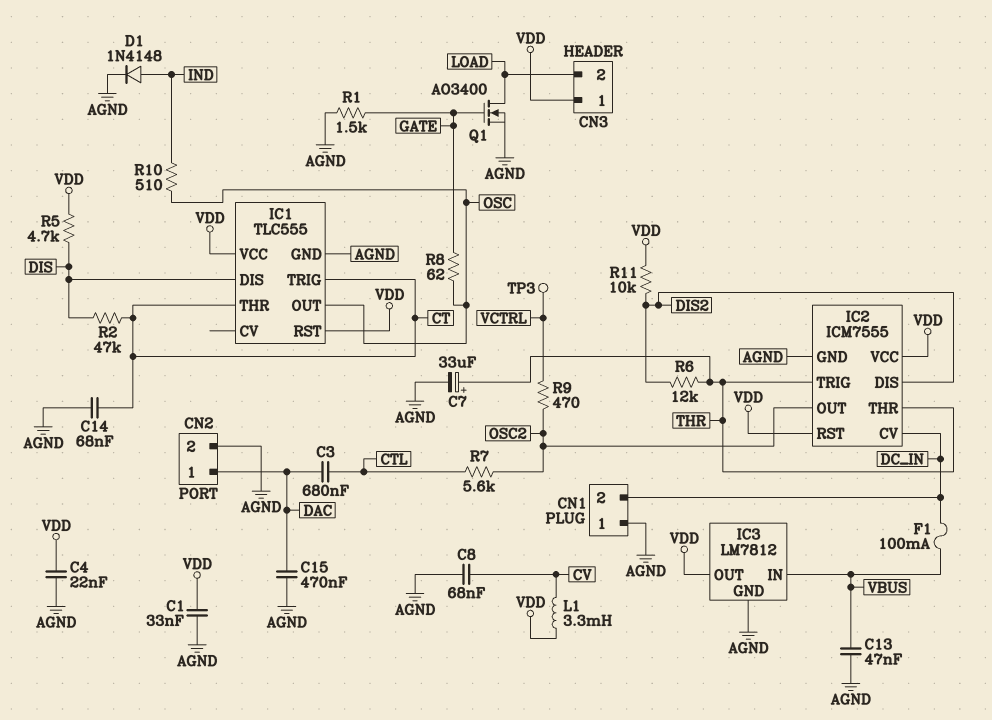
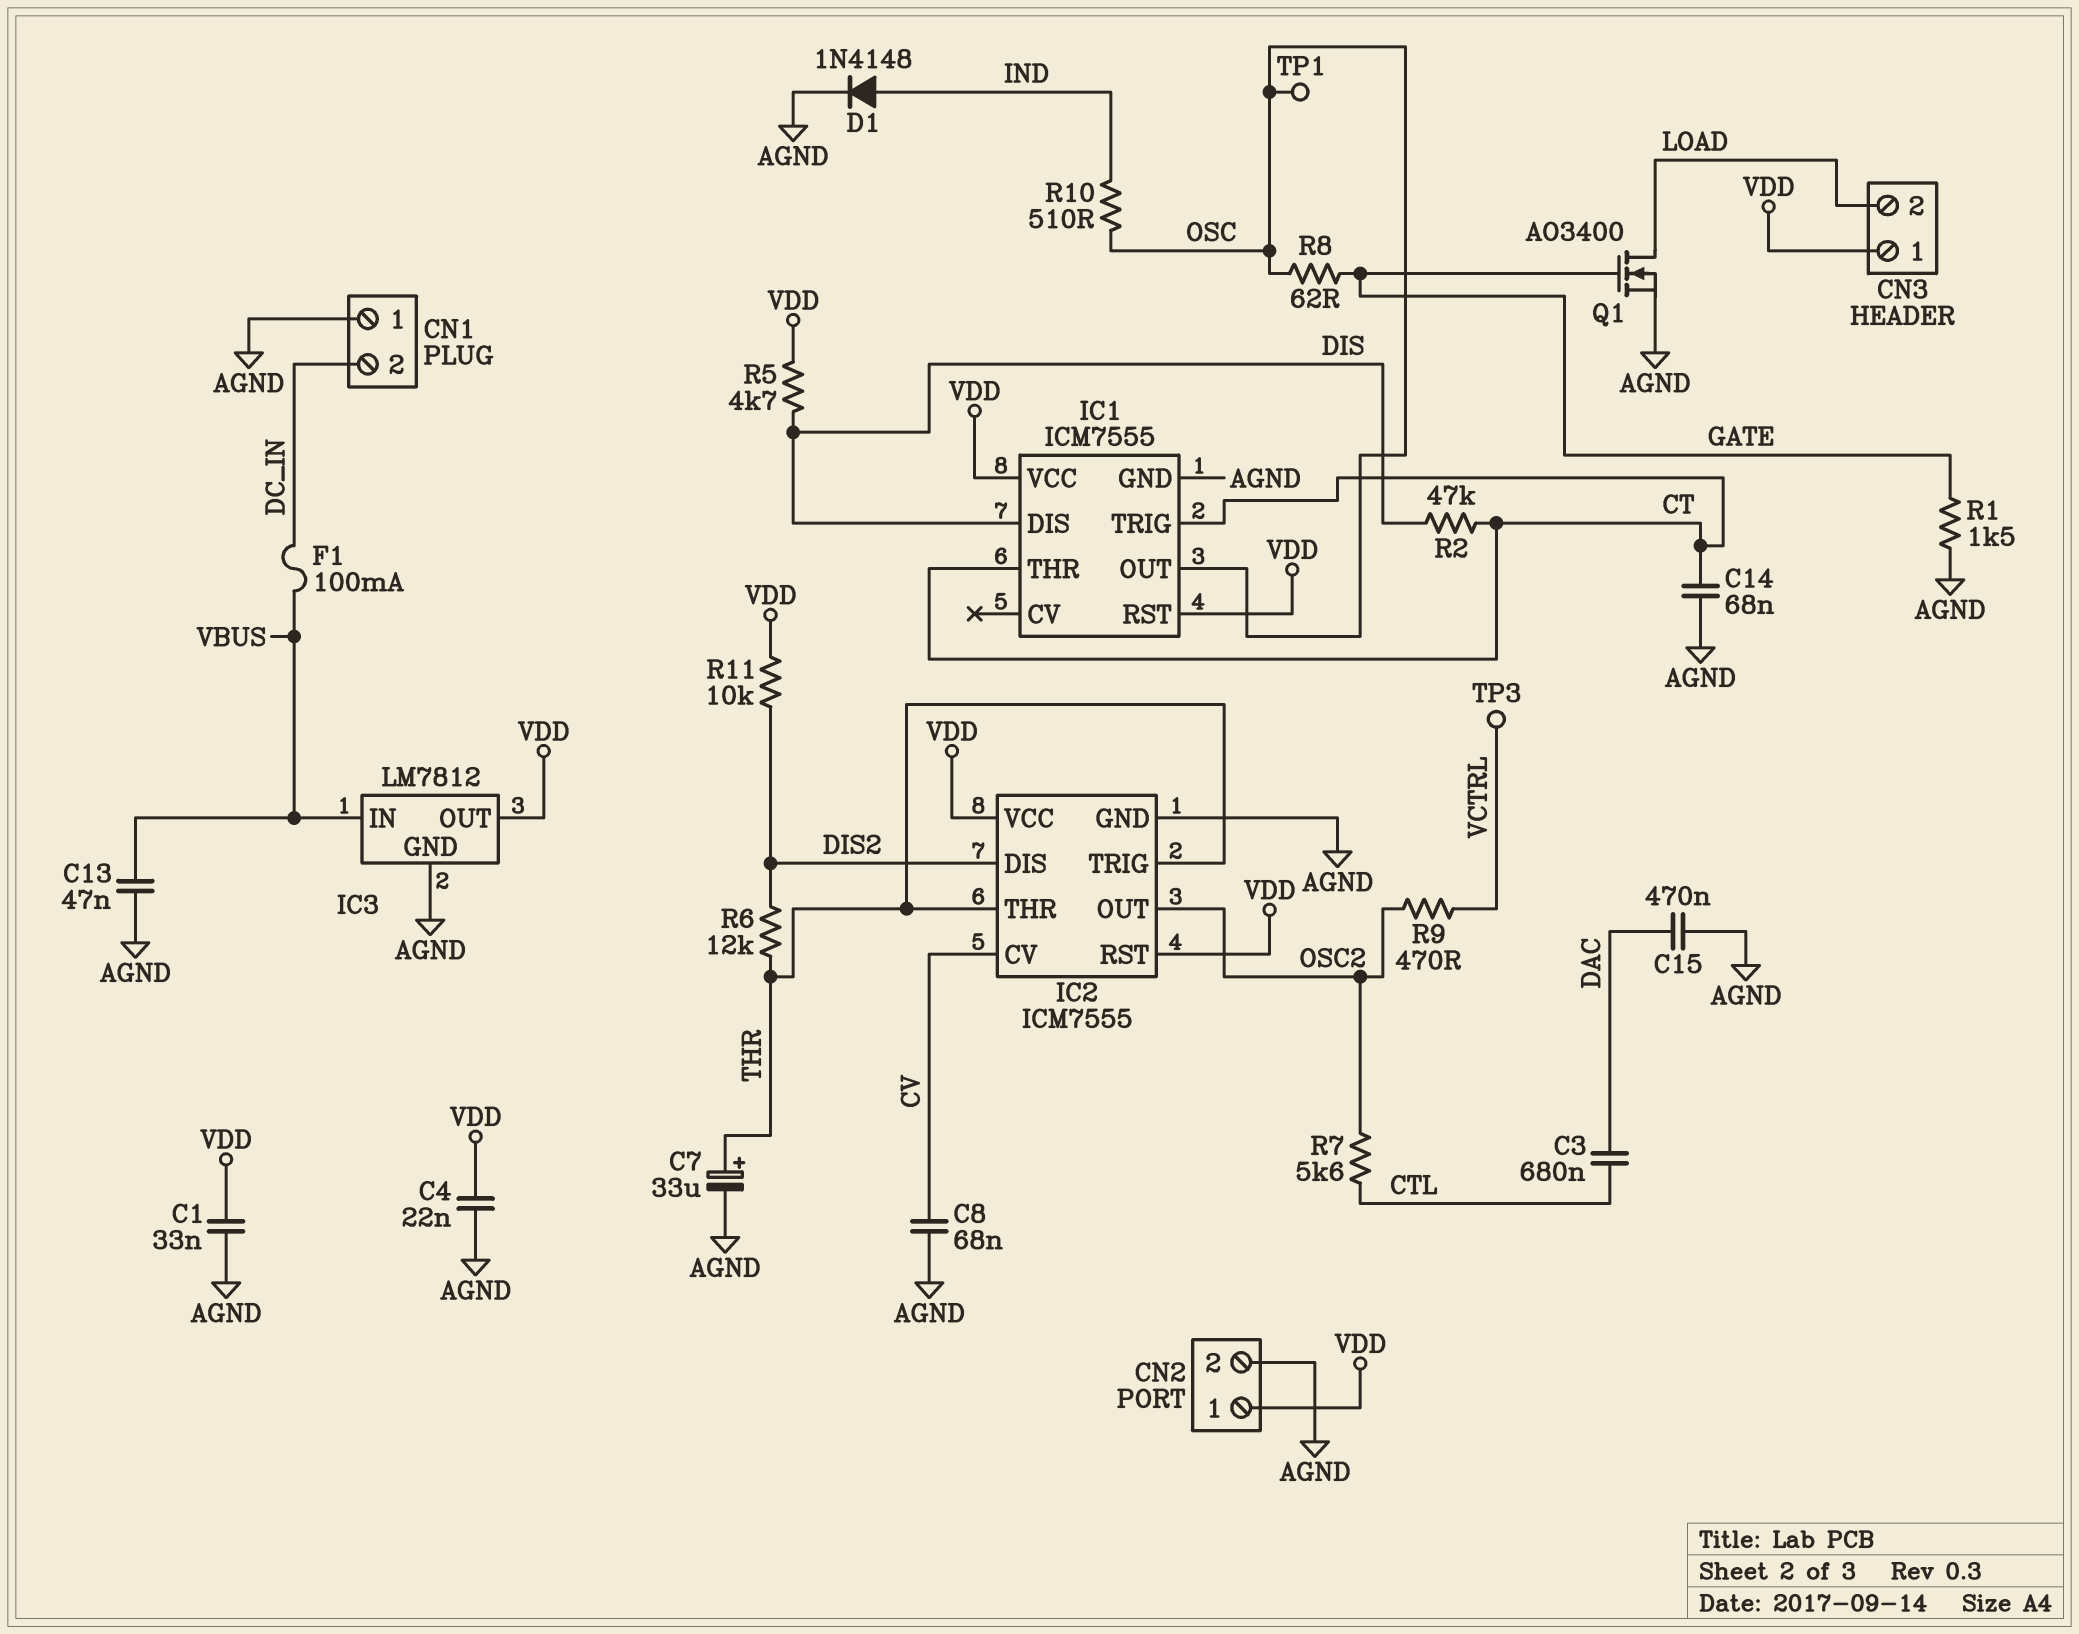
CN2 pin 1: DAC -> VDD
IC1: TLC555 -> ICM7555
IC2 pin CV: DC_IN -> CV
L1: 3.3mH (CV, VDD) -> none
TP1: none -> test point (OSC)

